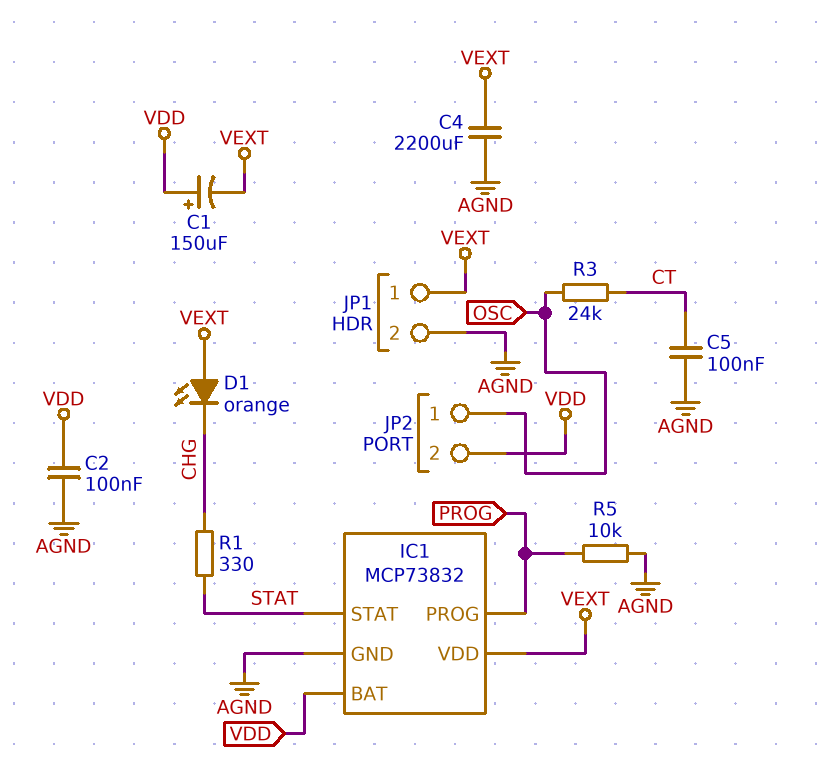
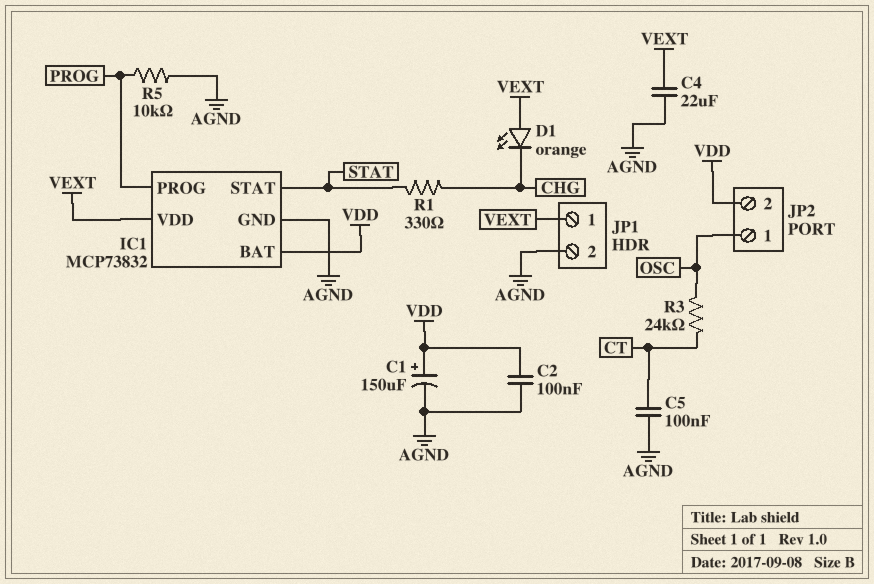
C1: 150uF (plus VDD, minus VEXT) -> 150uF (plus VDD, minus AGND)
C4: 2200uF (AGND, VEXT) -> 22uF (AGND, VEXT)

